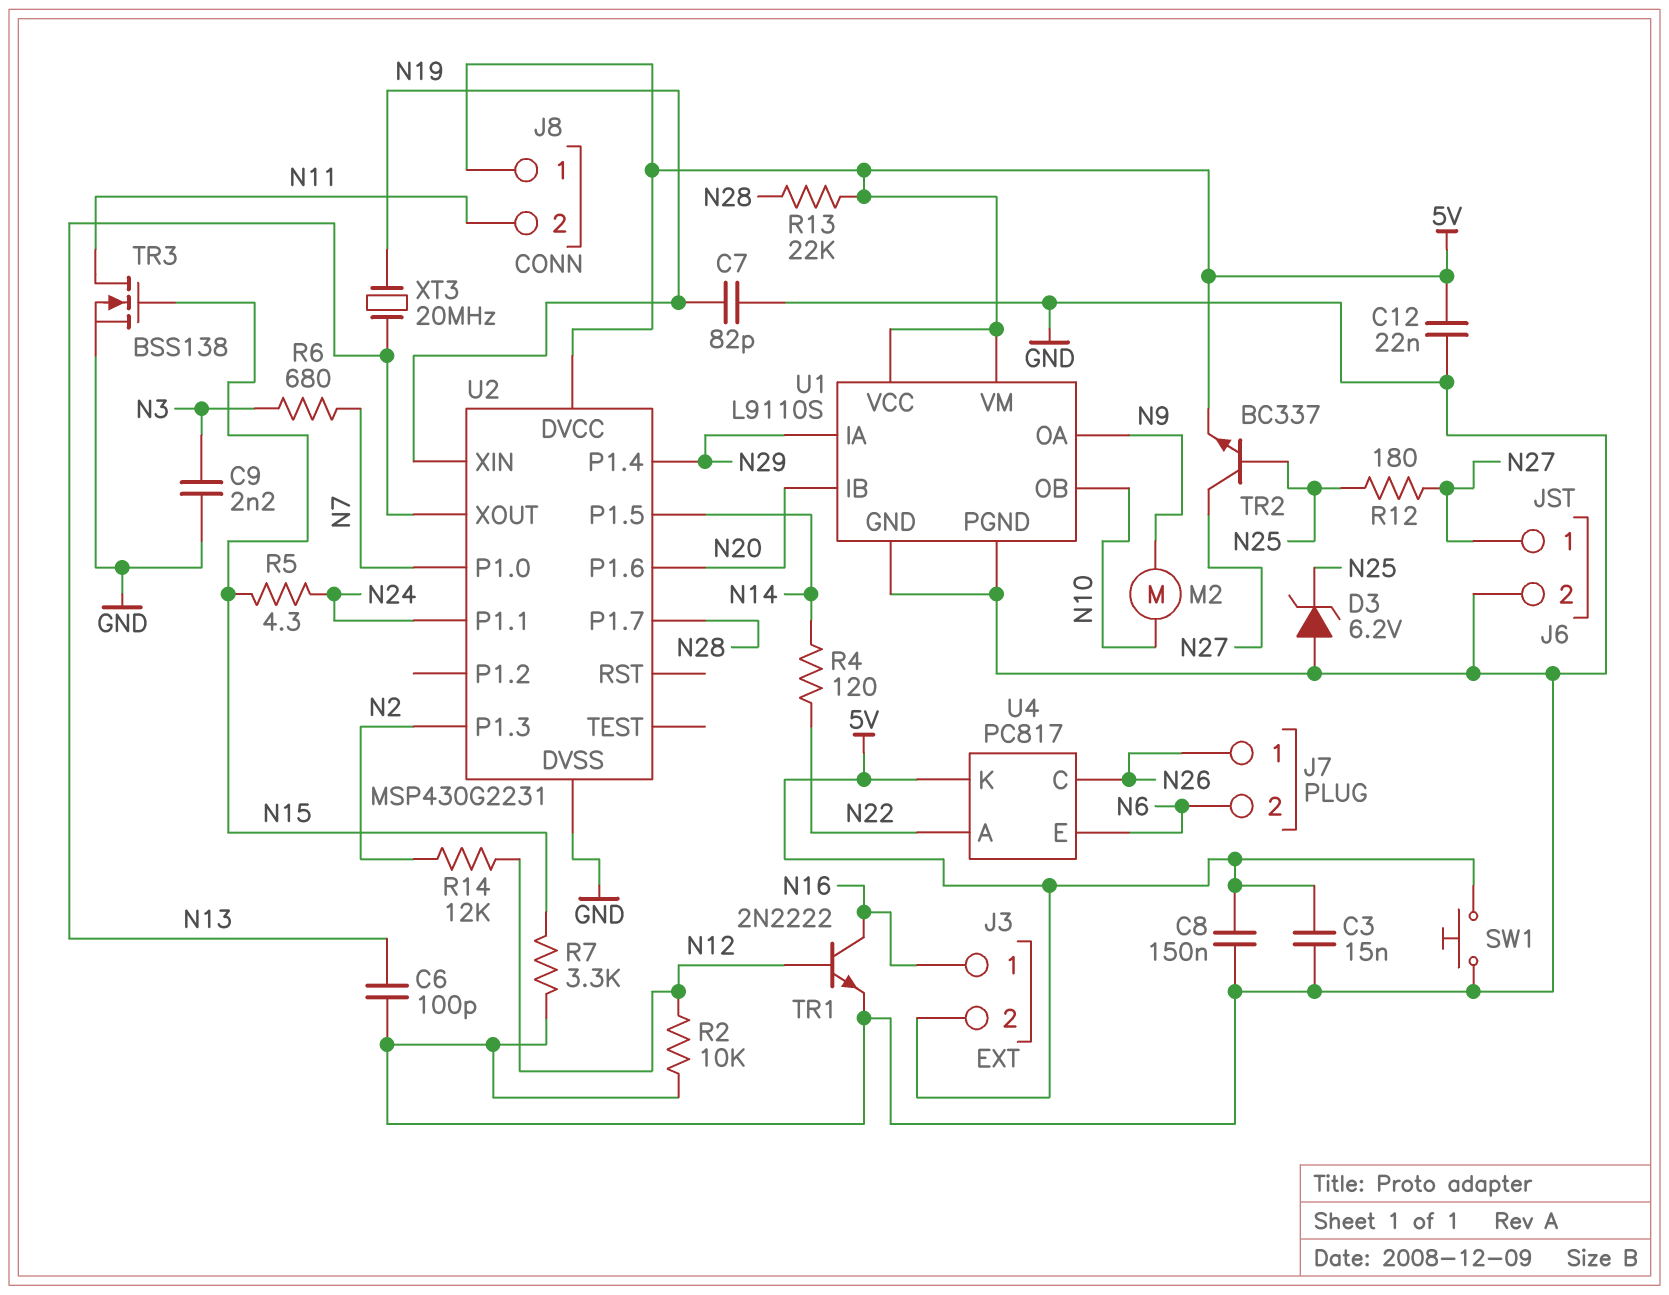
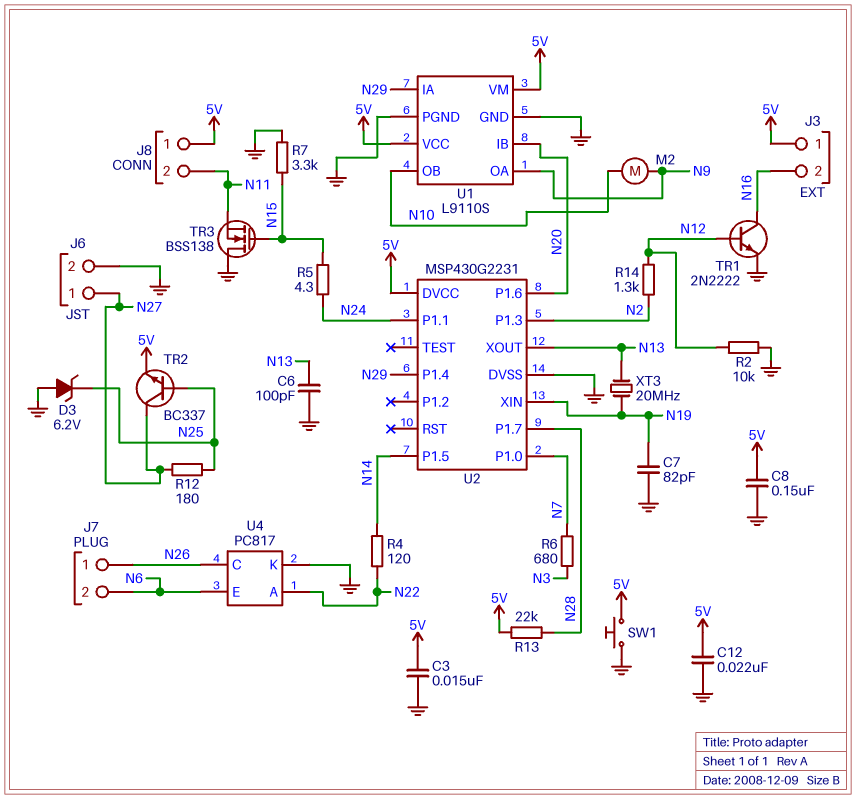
C9: 2.2nF (GND, N3) -> none
J3 pin 1: N16 -> 5V
J3 pin 2: 5V -> N16
R14: 12k (N2, N12) -> 1.3k (N2, N12)
TR3: NMOS BSS138 (G N15, D N11, S GND) -> NMOS BSS138 (G N15, D GND, S N11)
U4 pin K: 5V -> GND

